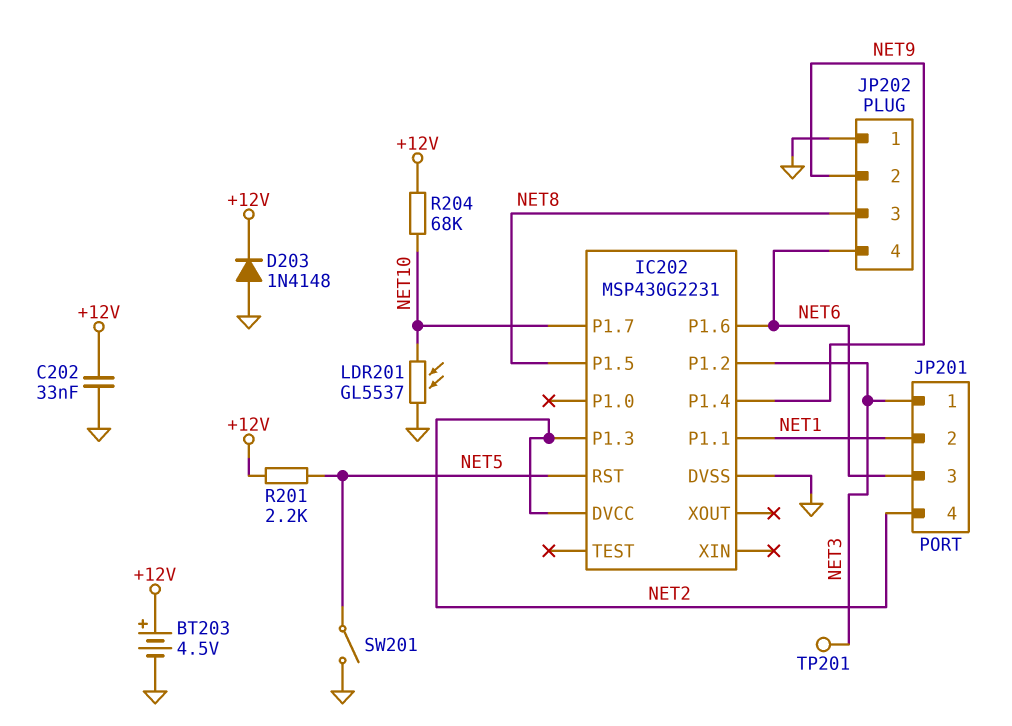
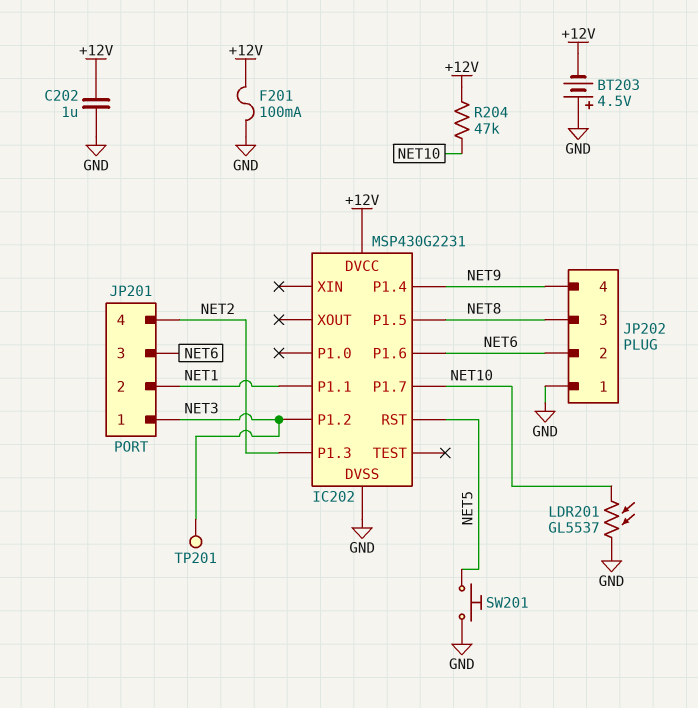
BT203: 4.5V (plus +12V, minus GND) -> 4.5V (plus GND, minus +12V)
C202: 33nF (+12V, GND) -> 1uF (+12V, GND)
D203: diode 1N4148 (A GND, K +12V) -> none
F201: none -> 100mA (+12V, GND)
IC202 pin DVCC: NET2 -> +12V
JP202 pin 2: NET9 -> NET6
JP202 pin 4: NET6 -> NET9
R201: 2.2k (+12V, NET5) -> none
R204: 68k (+12V, NET10) -> 47k (+12V, NET10)
SW201: switch (GND, NET5) -> button (GND, NET5)

